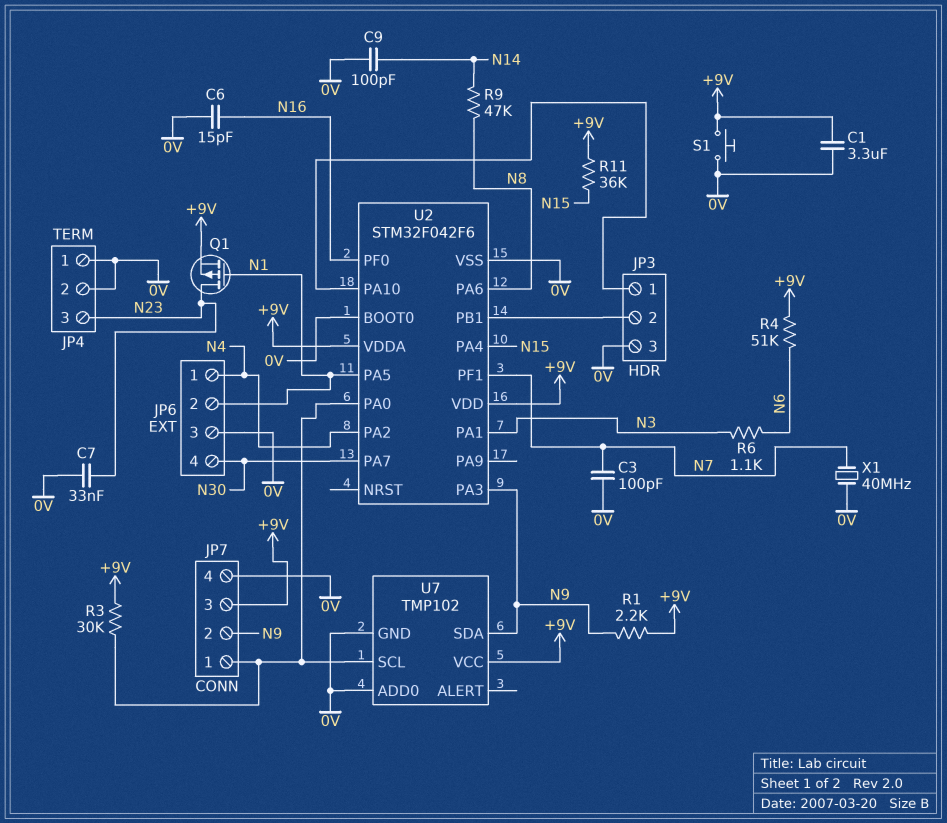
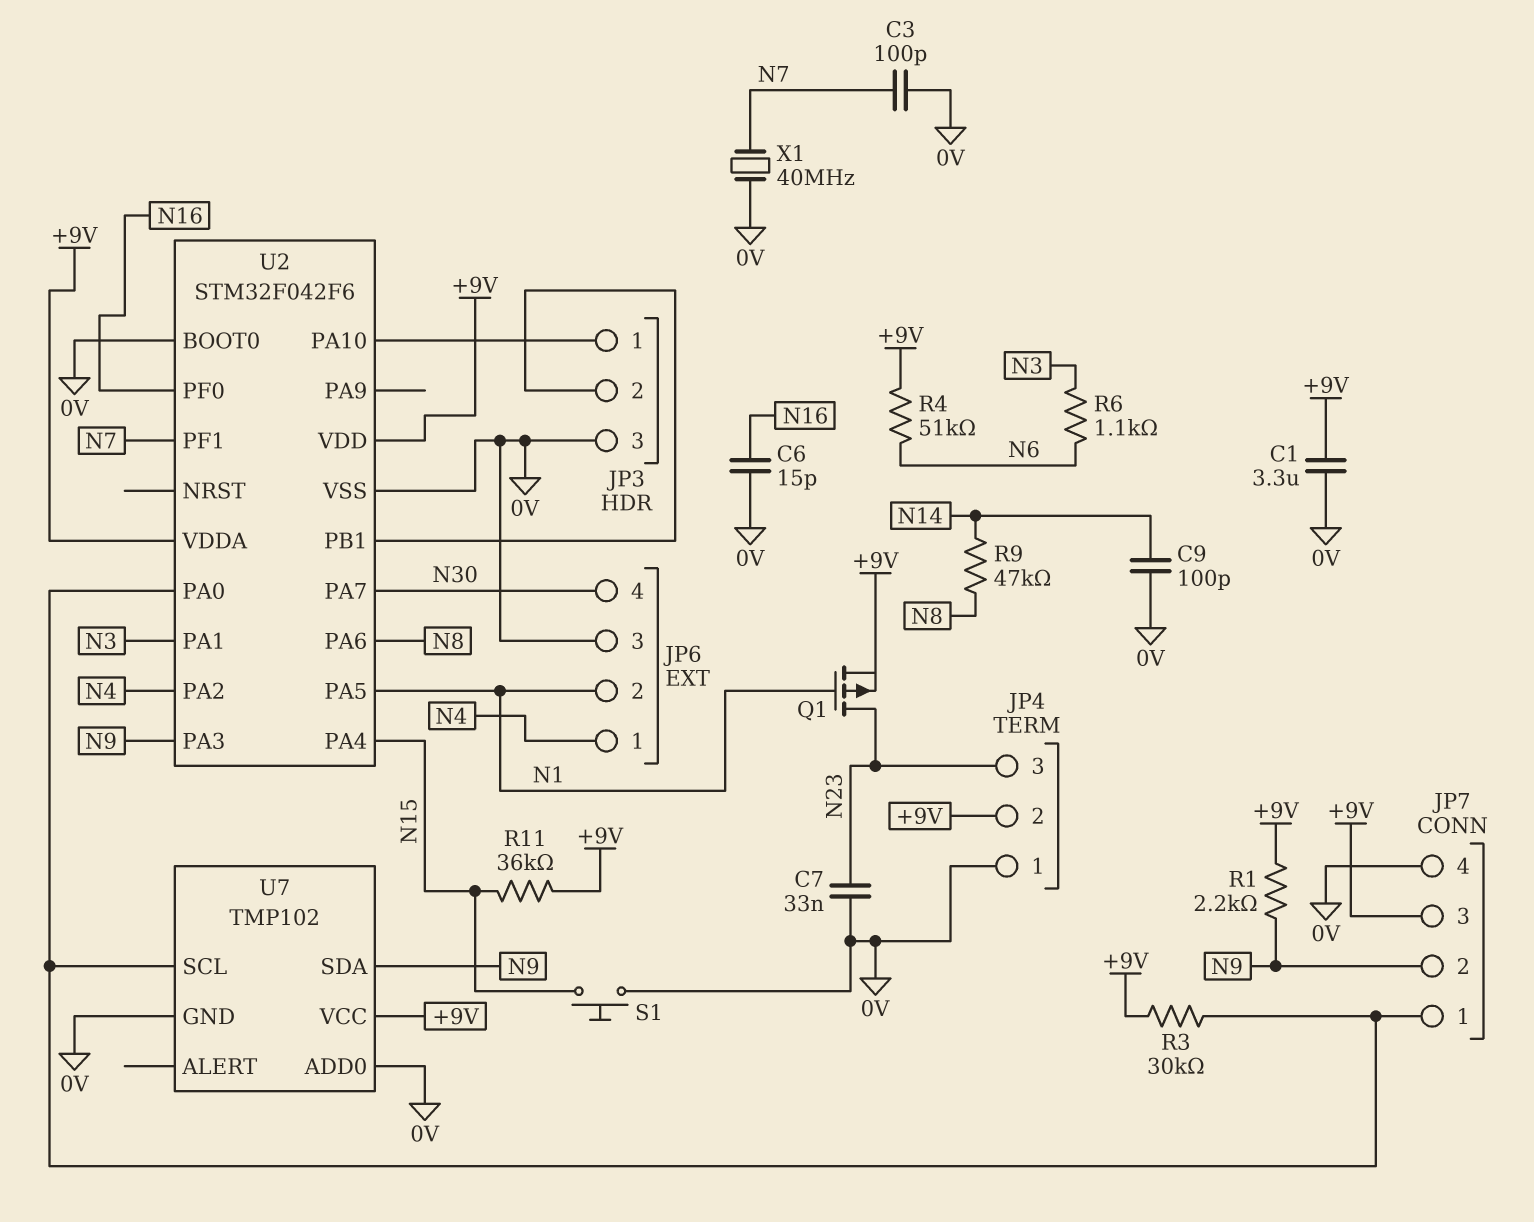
JP4 pin 2: 0V -> +9V
S1: button (+9V, 0V) -> button (0V, N15)

